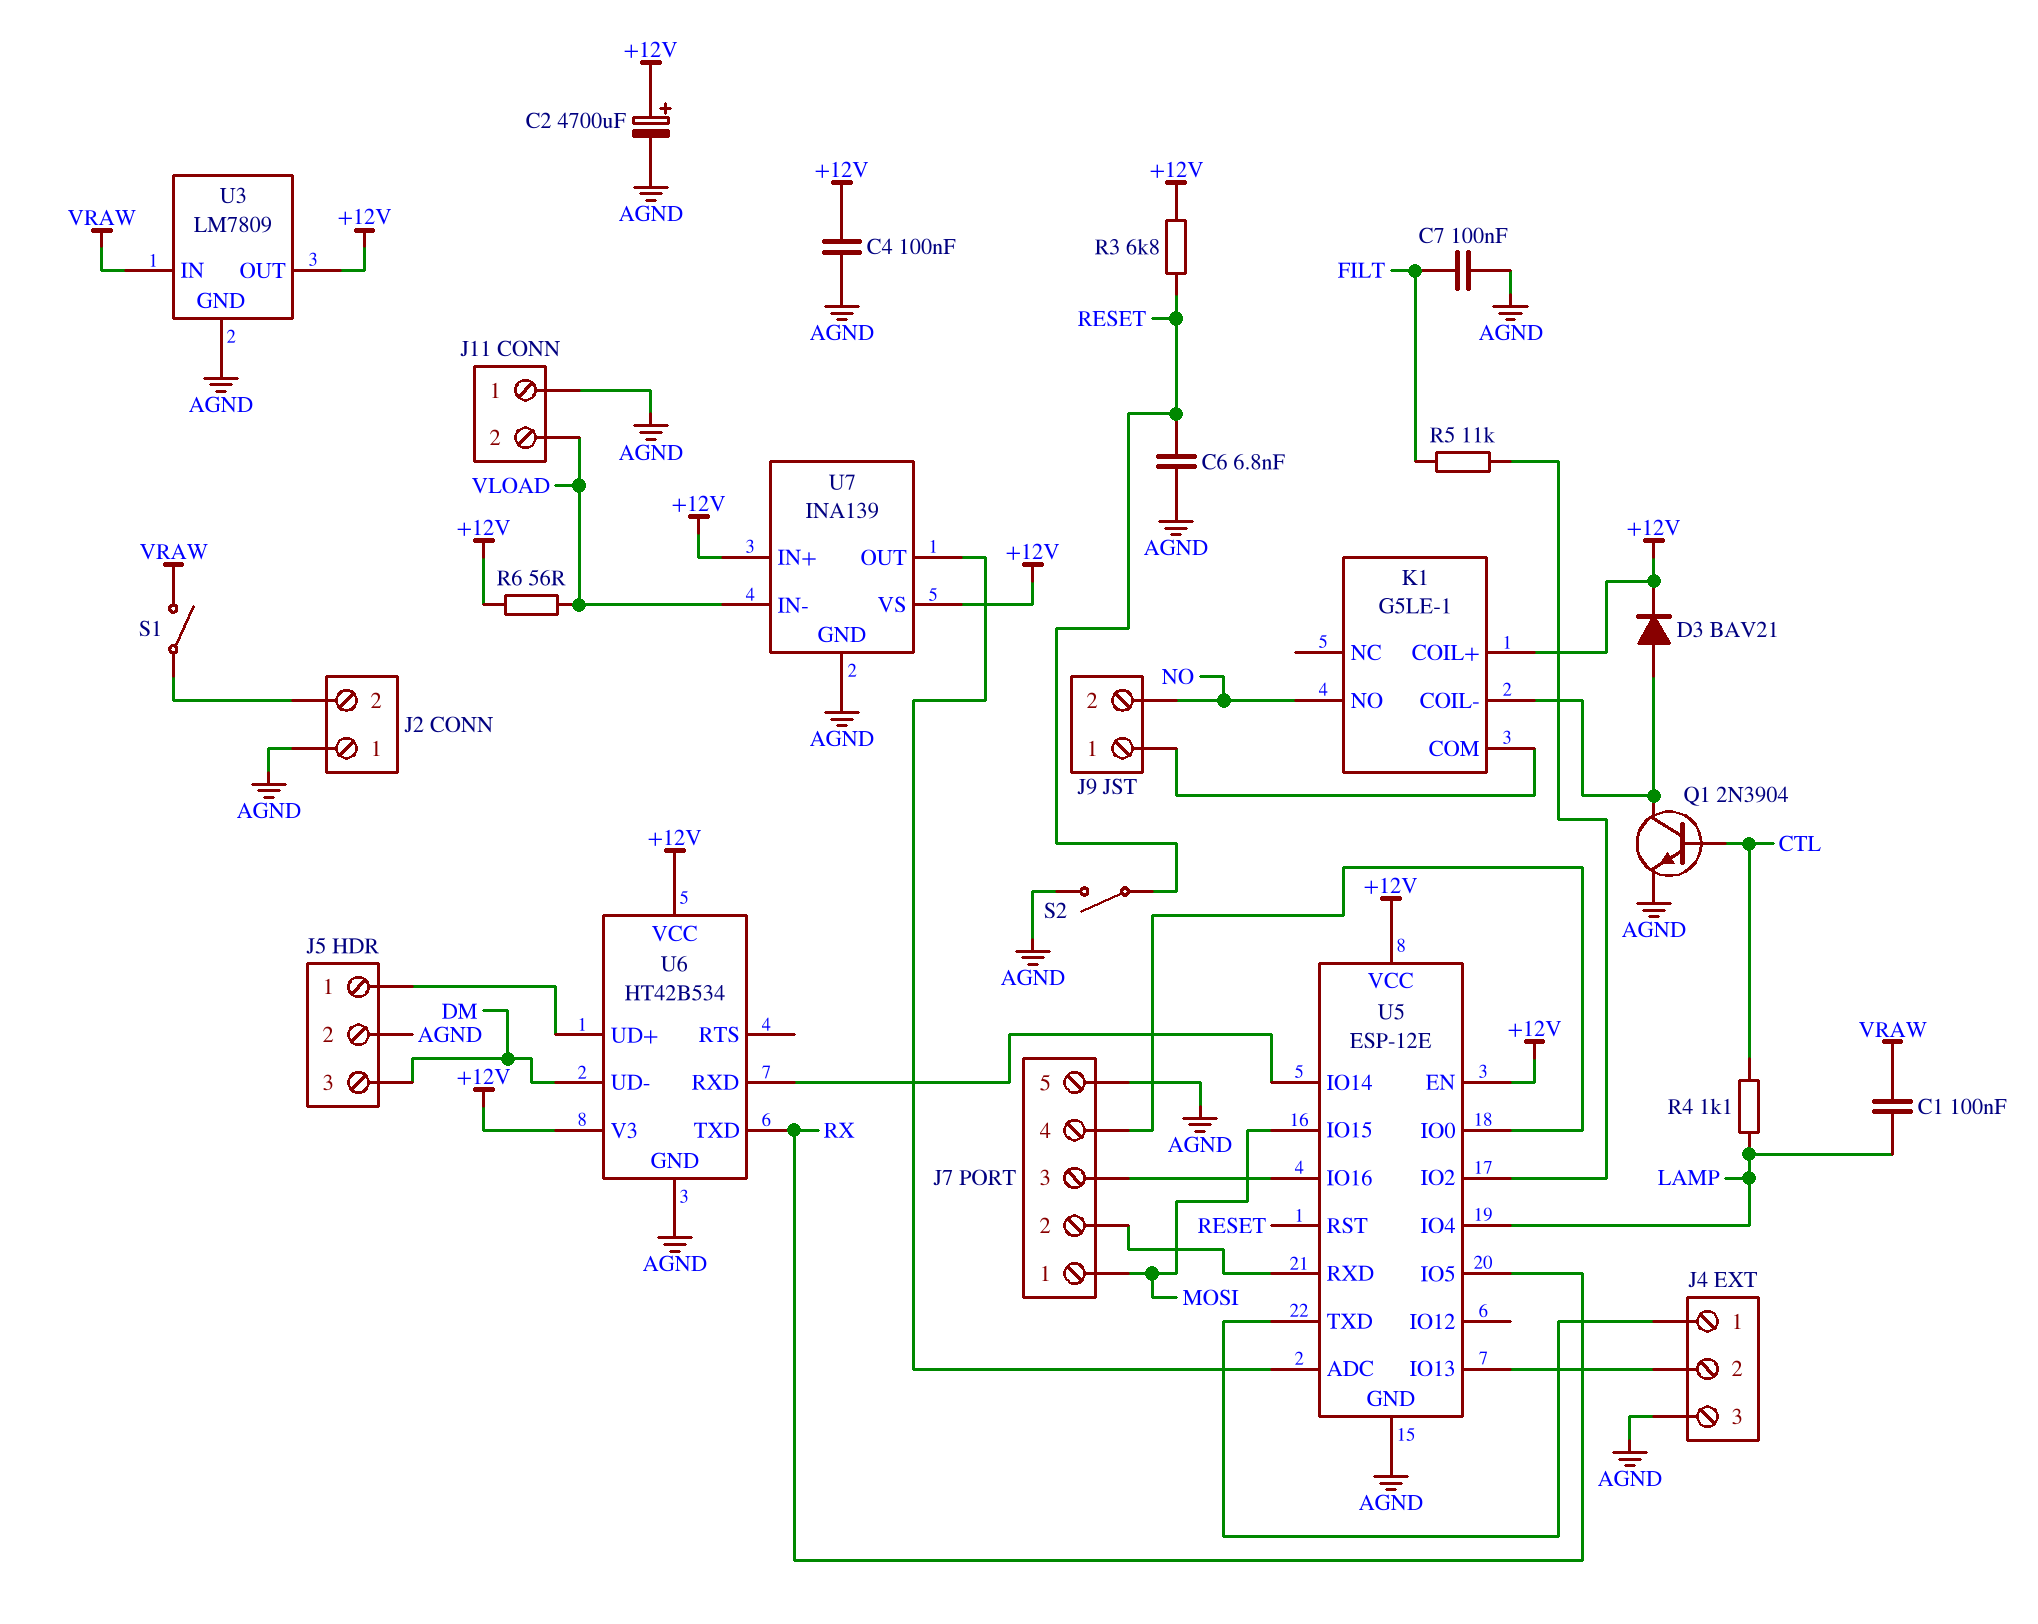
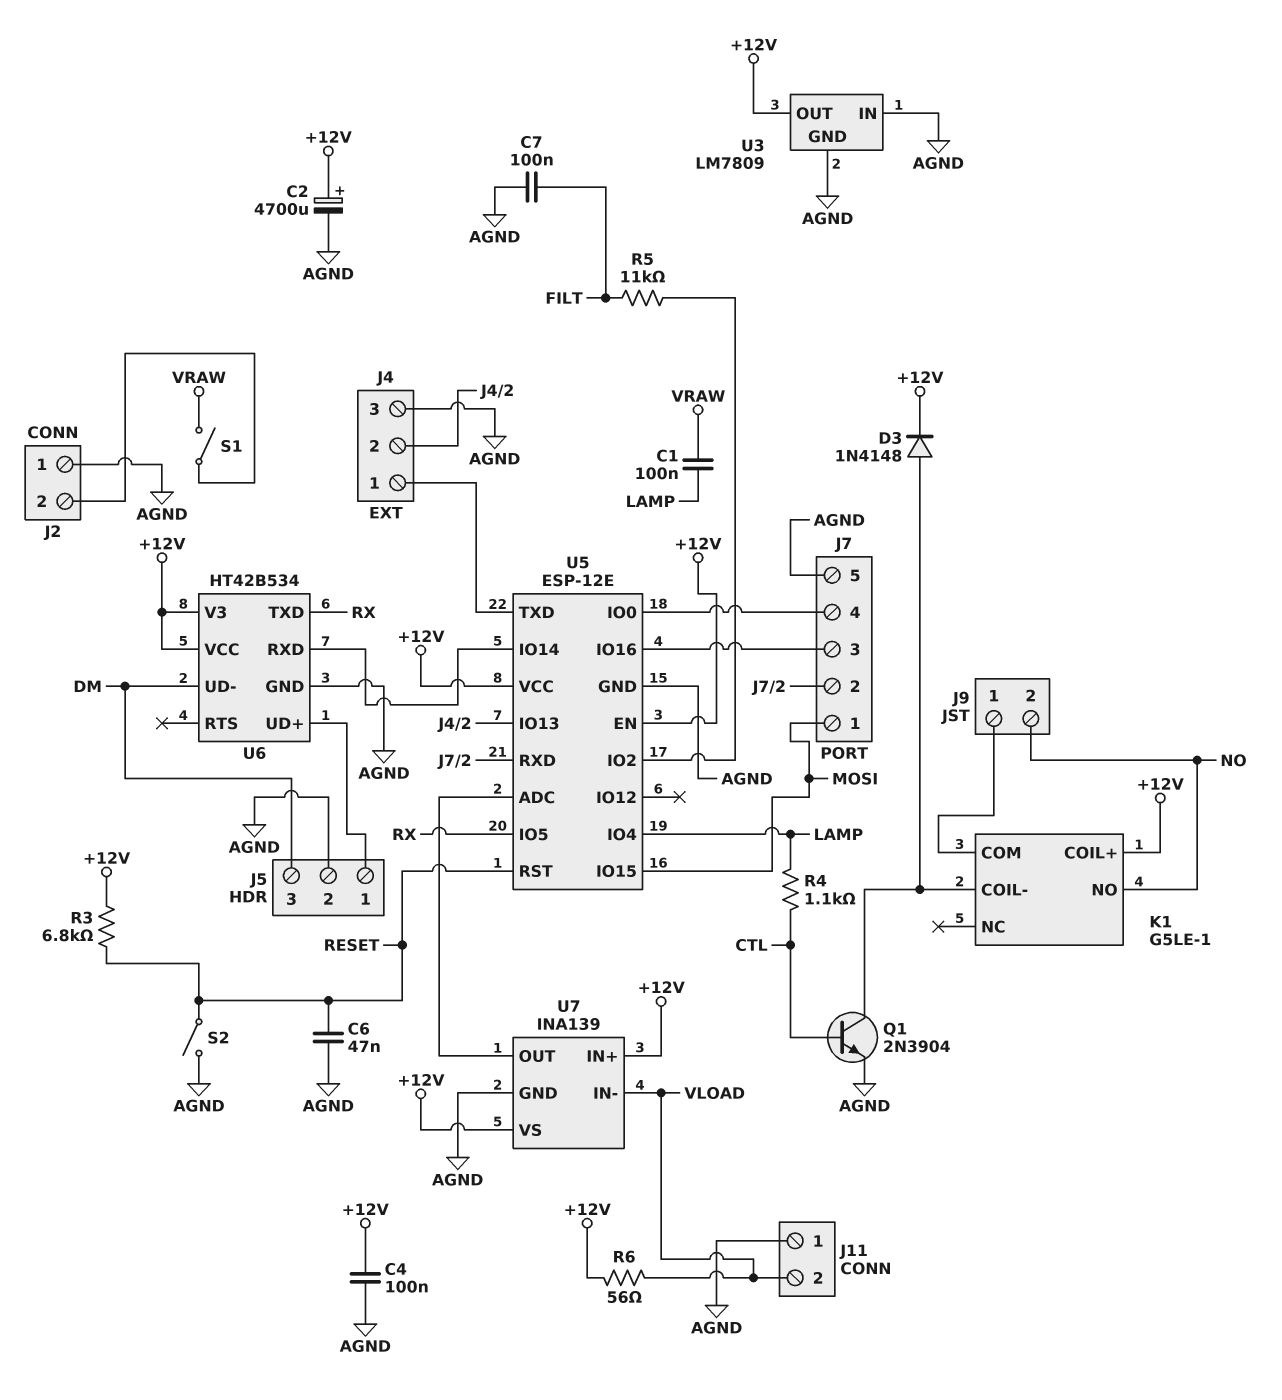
C6: 6.8nF (AGND, RESET) -> 47nF (AGND, RESET)
D3: diode BAV21 (A K1/COIL-, K +12V) -> diode 1N4148 (A K1/COIL-, K +12V)
U3 pin IN: VRAW -> AGND

